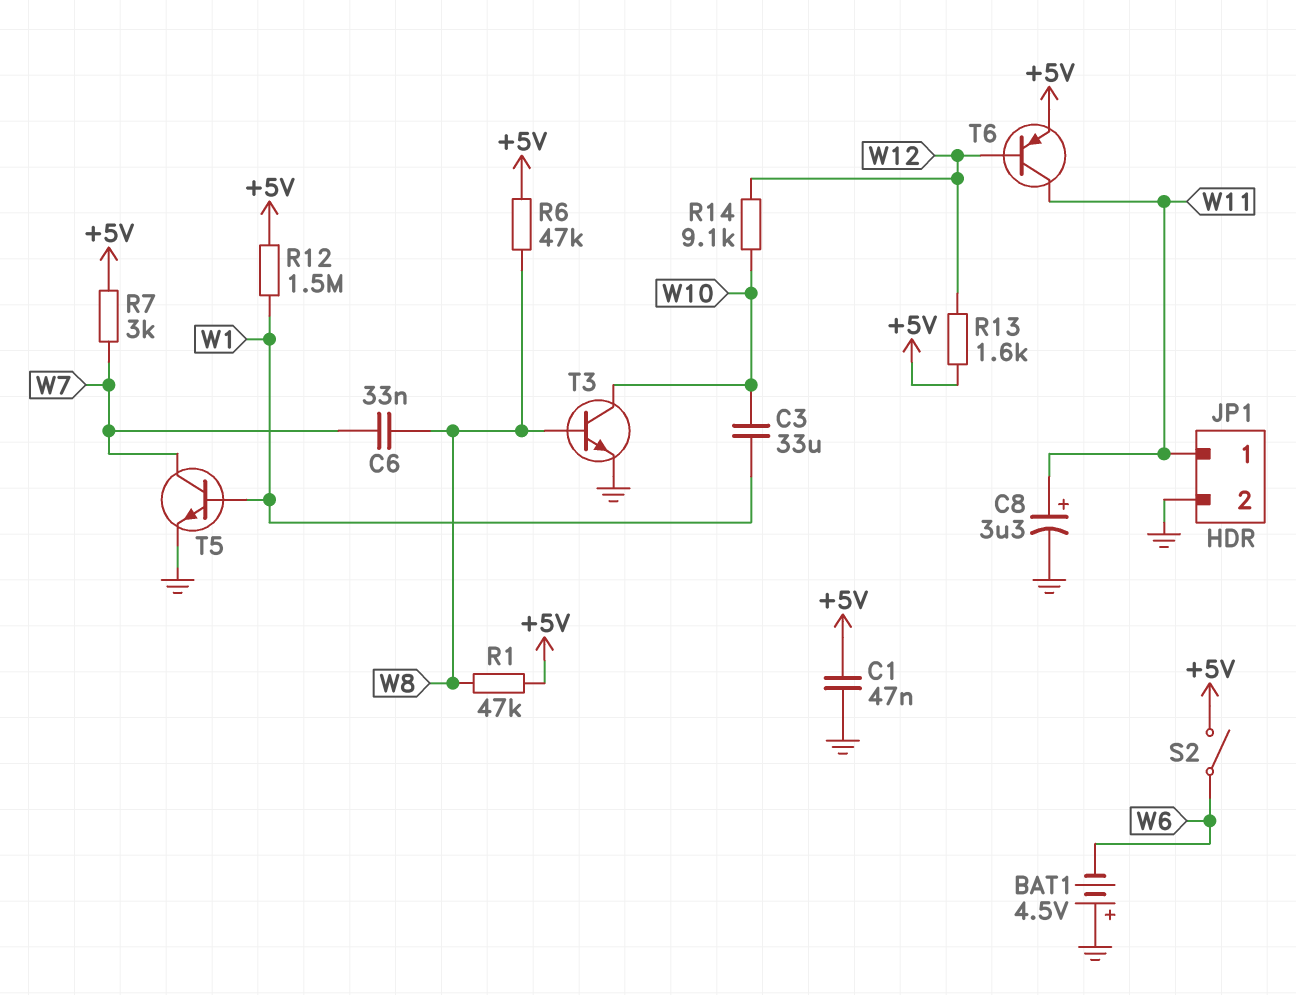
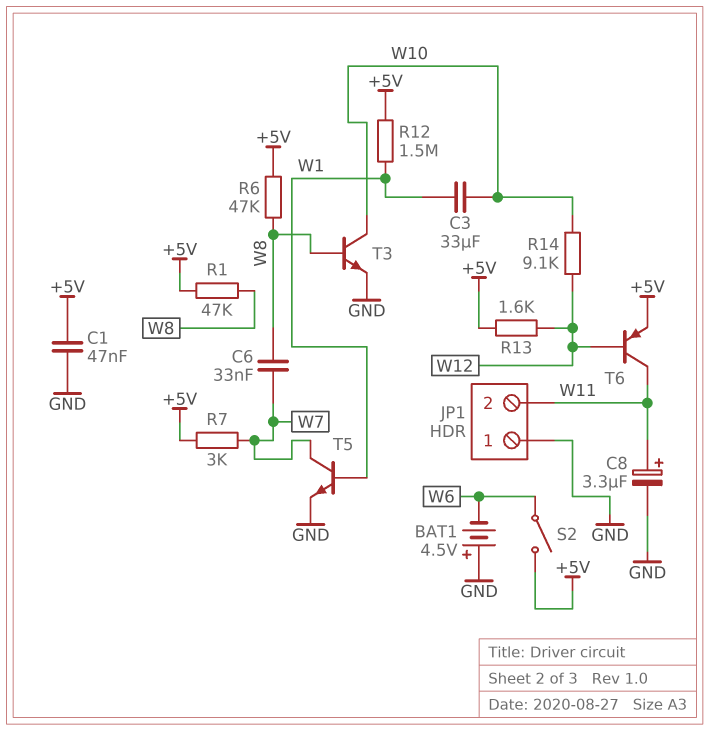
JP1 pin 1: W11 -> GND
JP1 pin 2: GND -> W11

